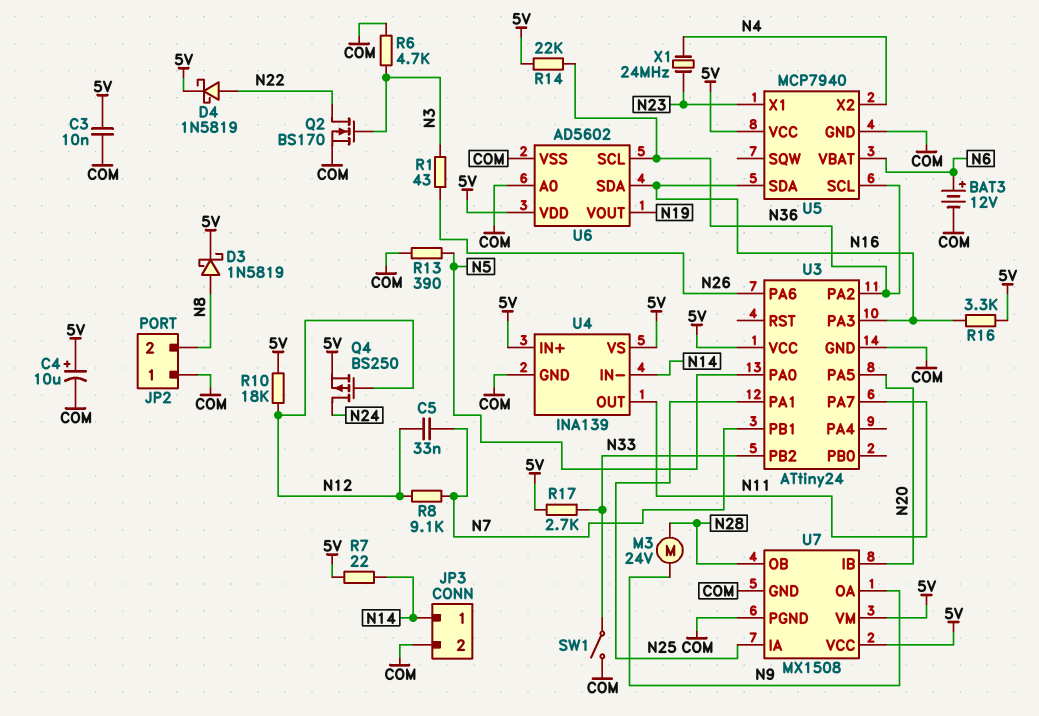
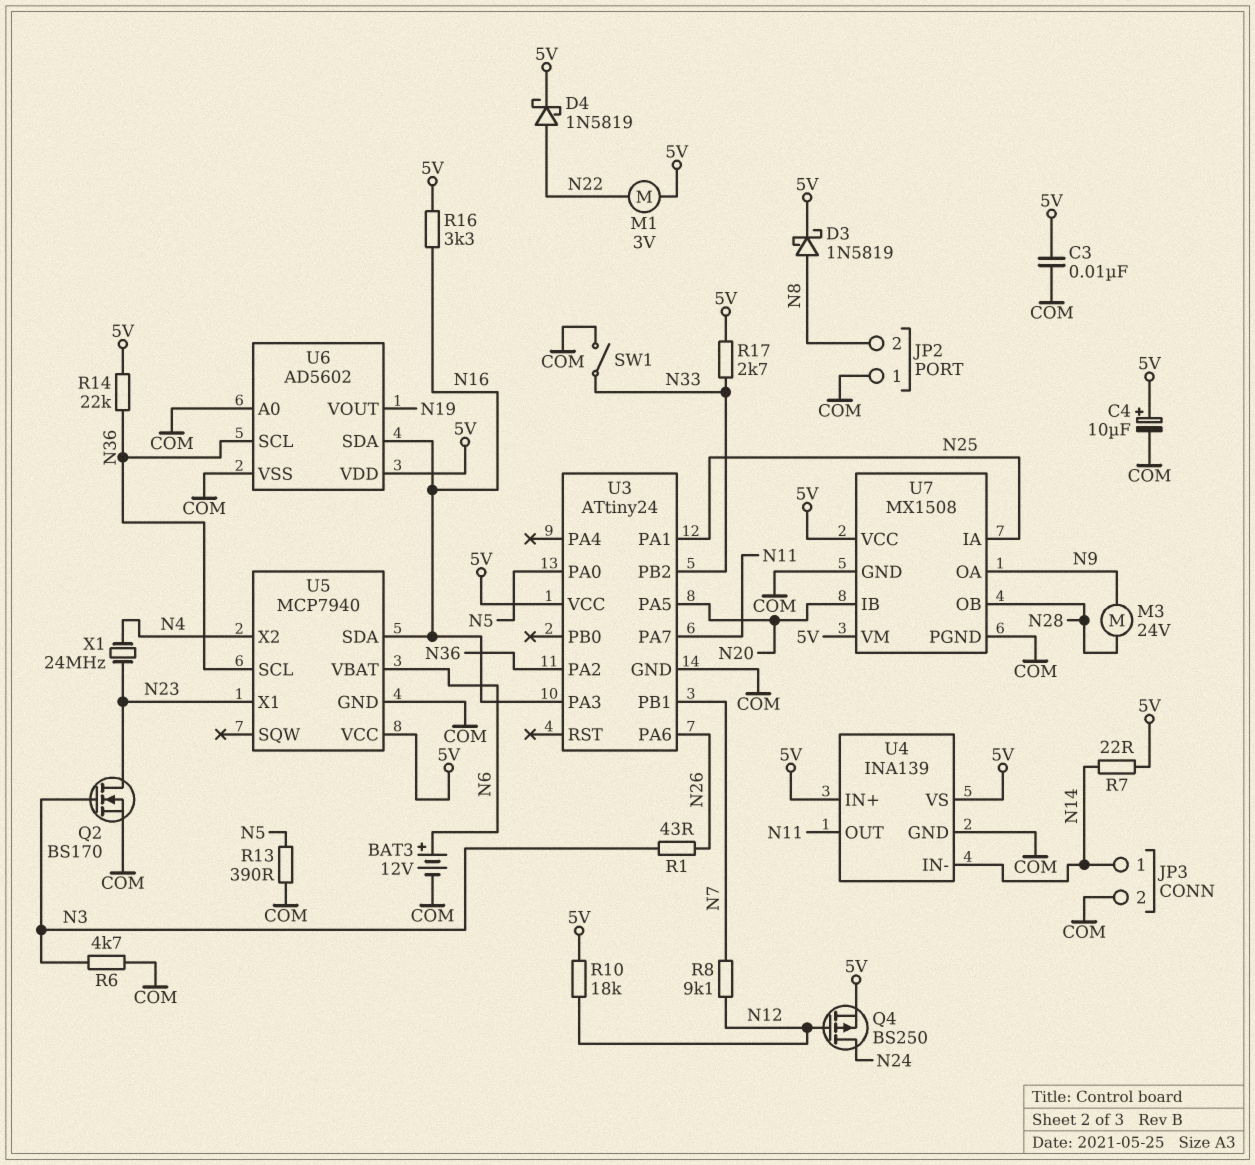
C5: 33nF (N7, N12) -> none
M1: none -> motor 3V (5V, N22)
Q2: NMOS BS170 (G N3, D N22, S COM) -> NMOS BS170 (G N3, D N23, S COM)

